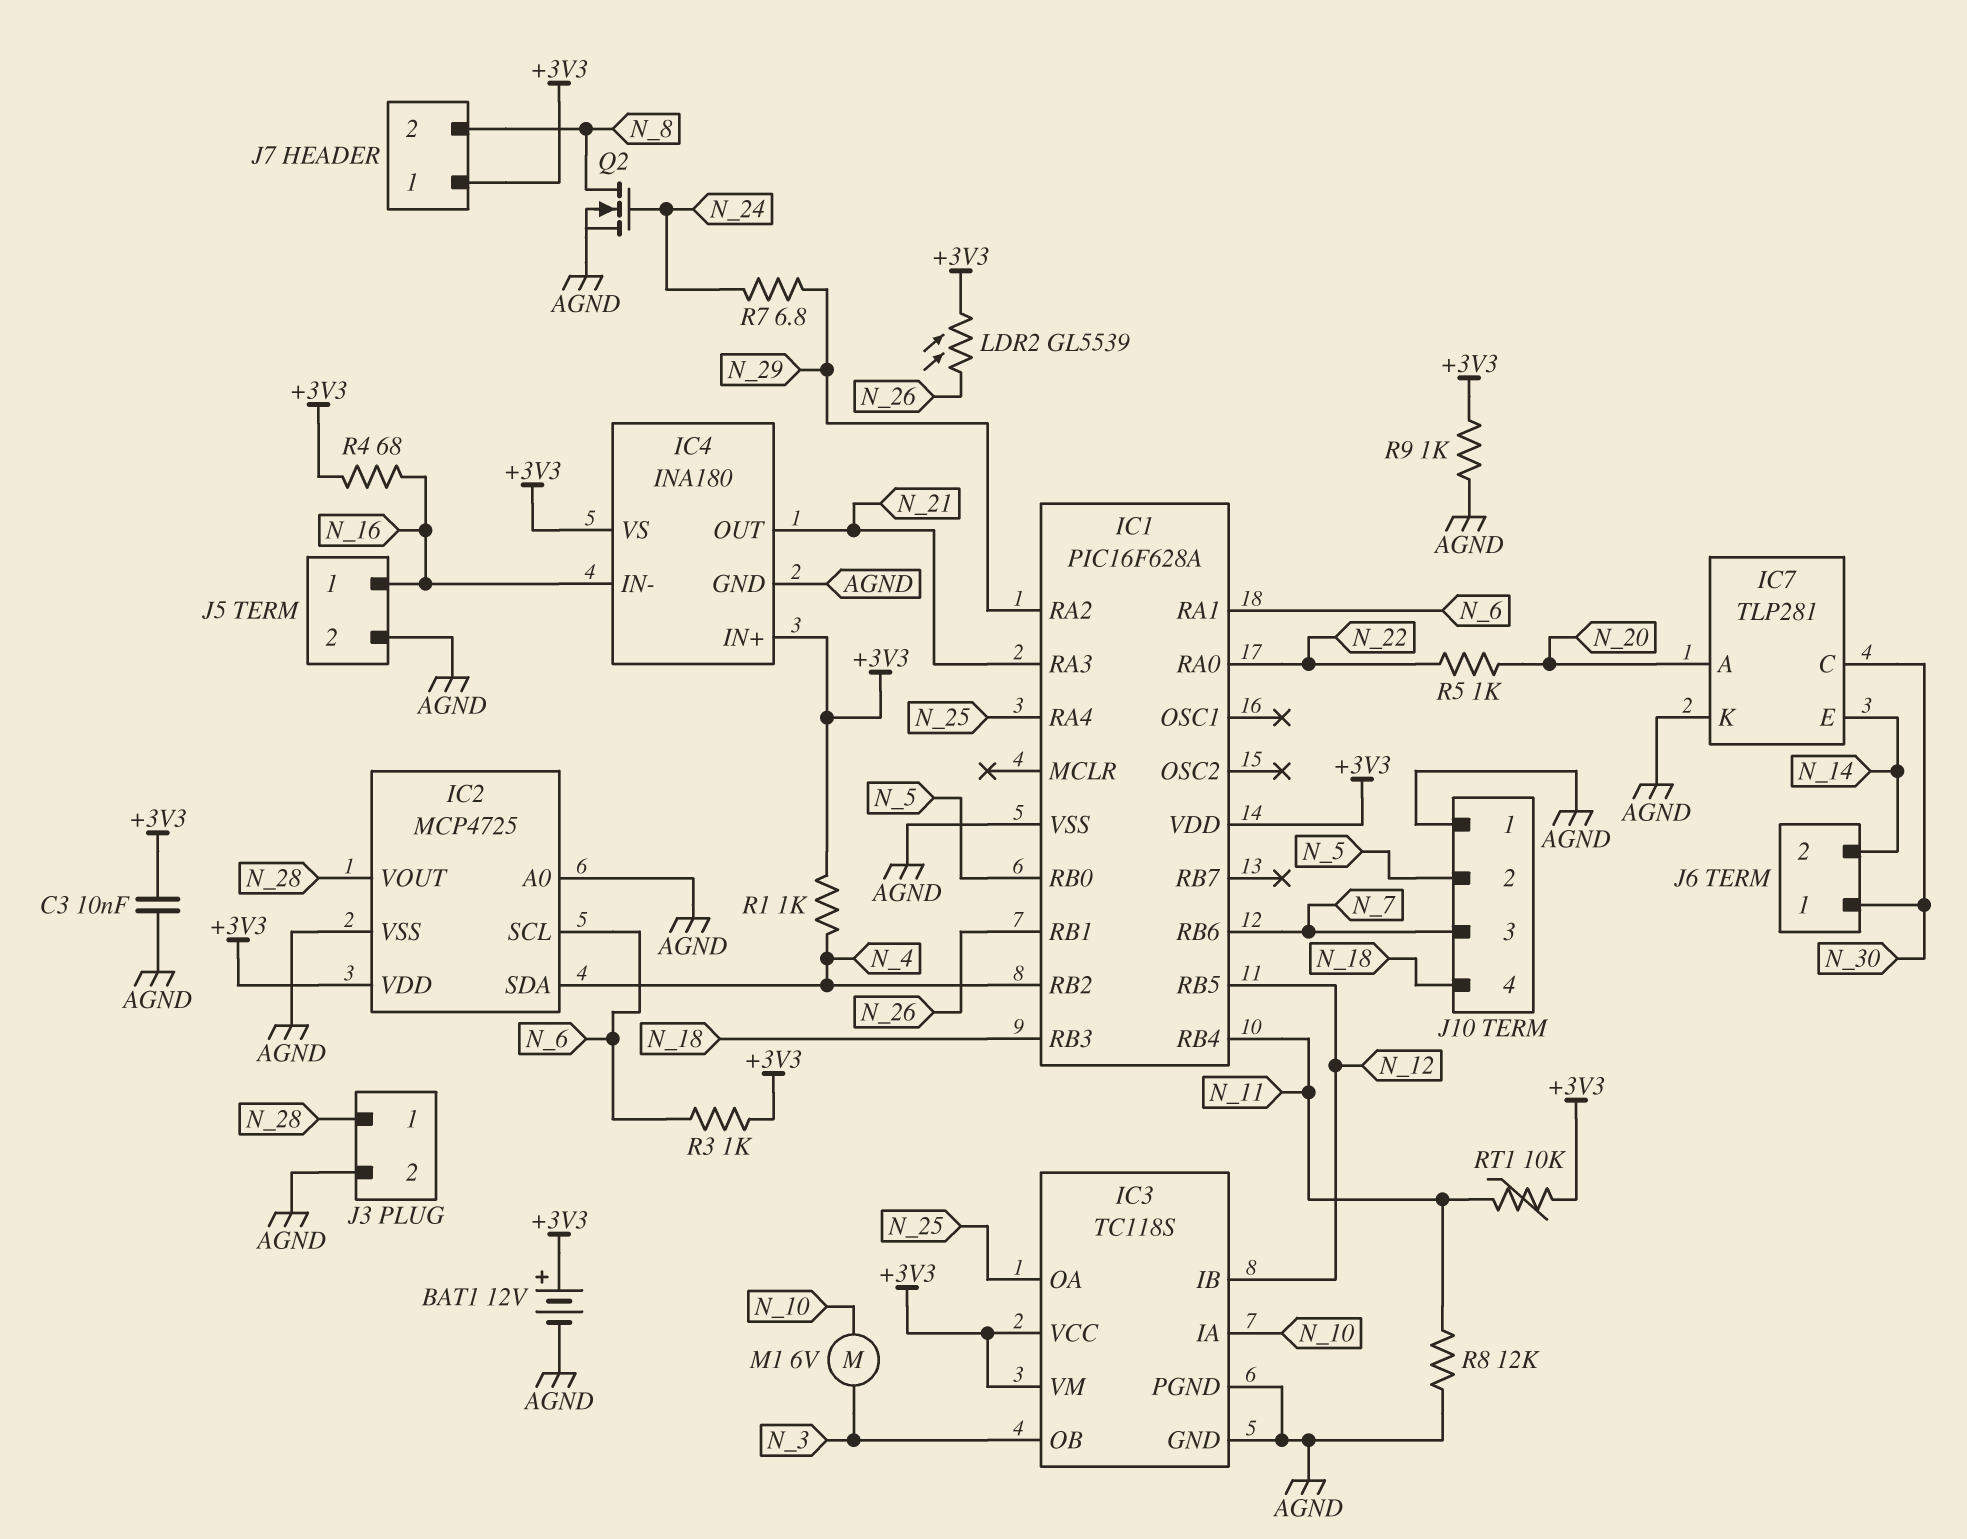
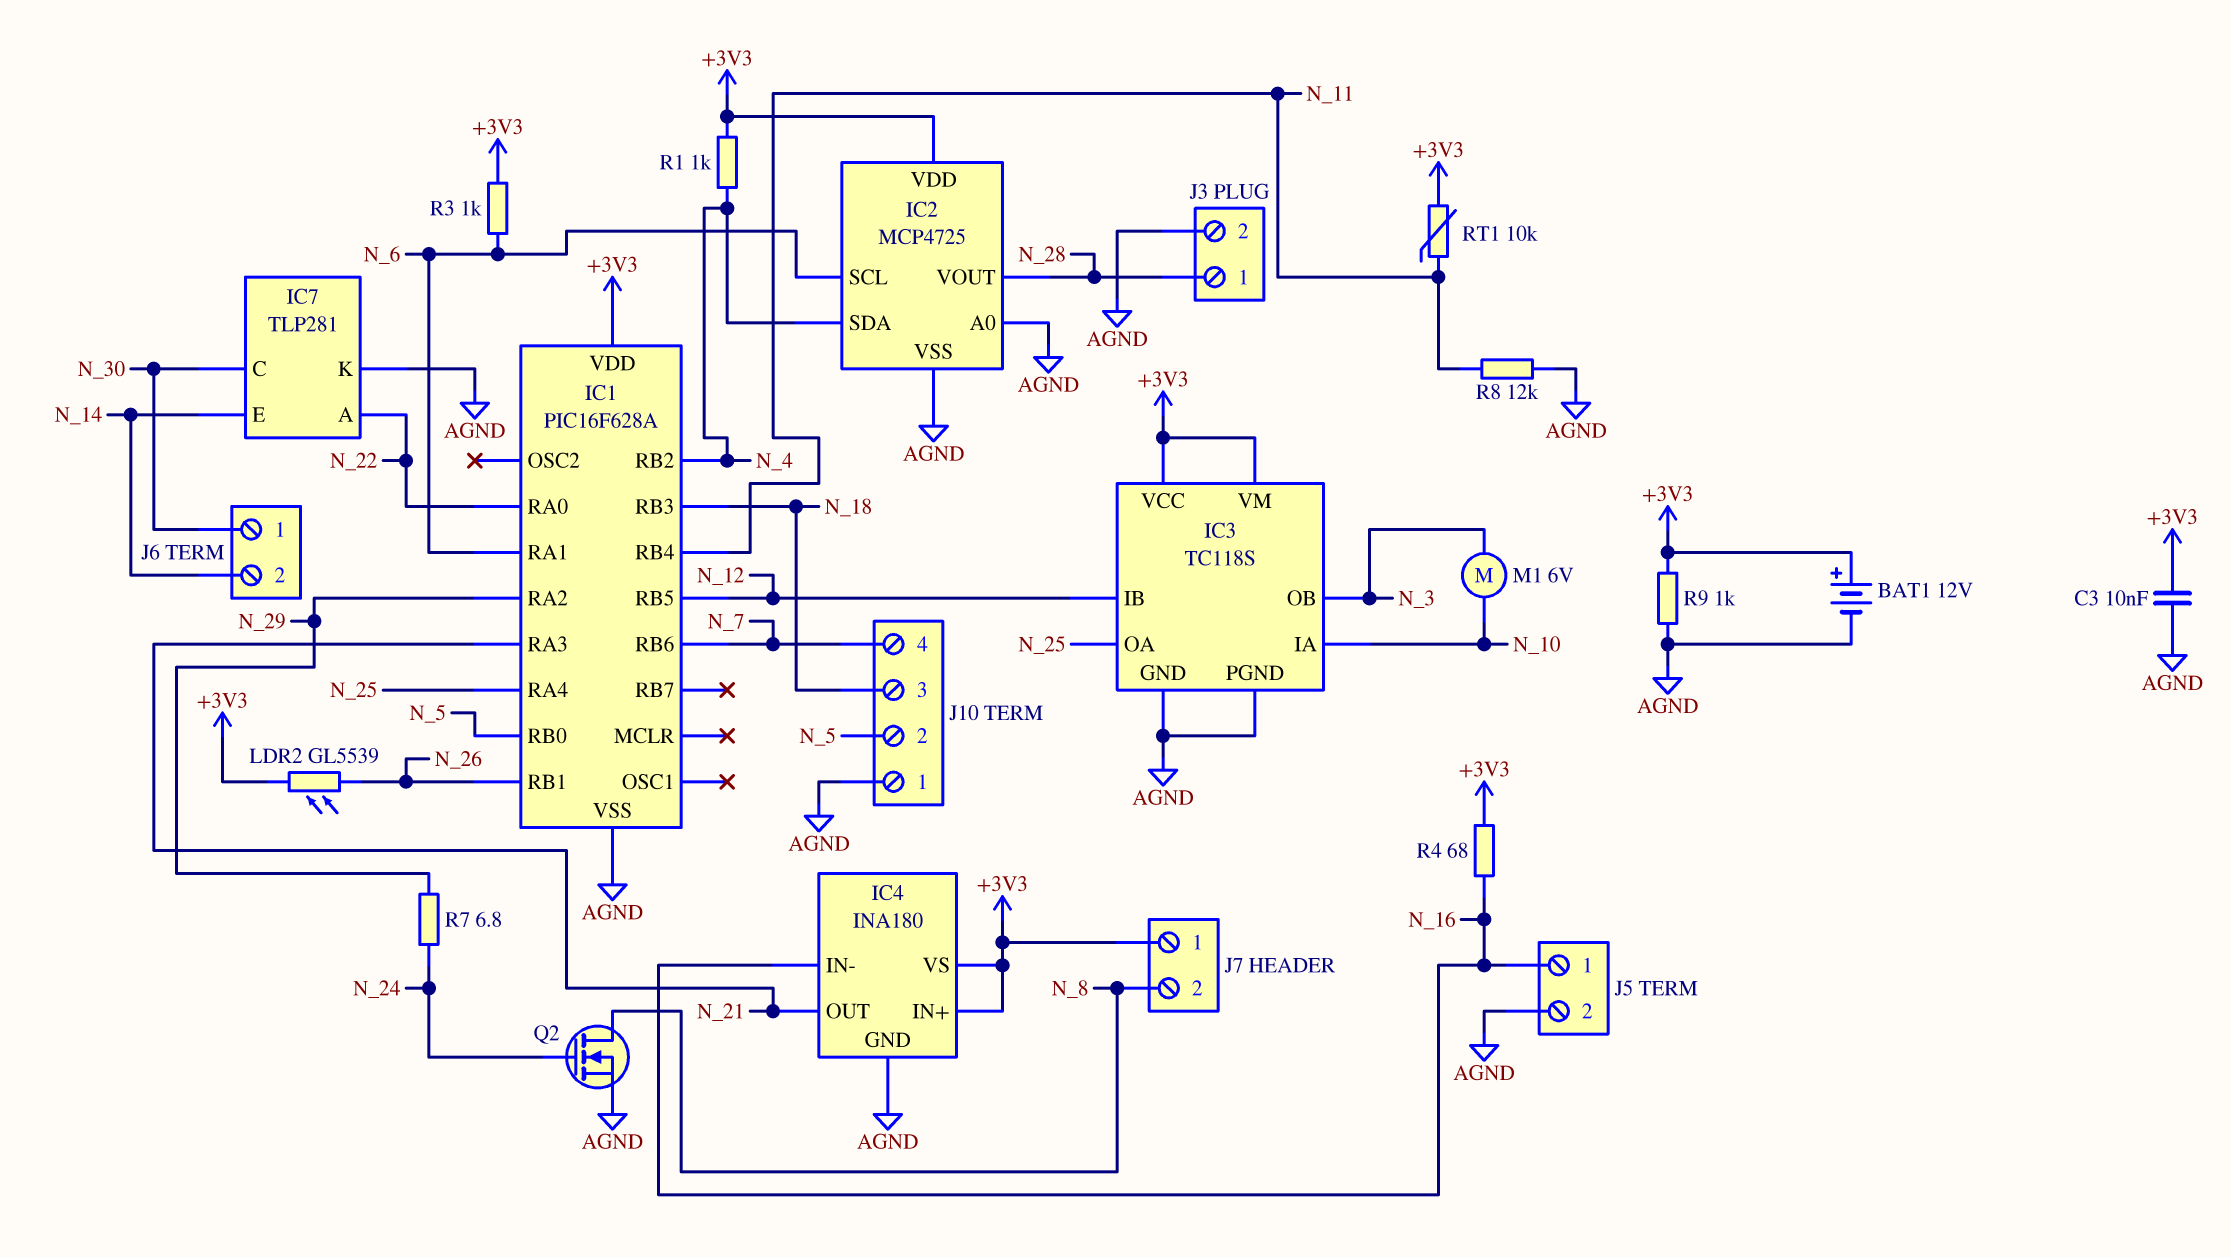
IC7 pin A: N_20 -> N_22
J10 pin 3: N_7 -> N_18
J10 pin 4: N_18 -> N_7
R5: 1k (N_20, N_22) -> none

